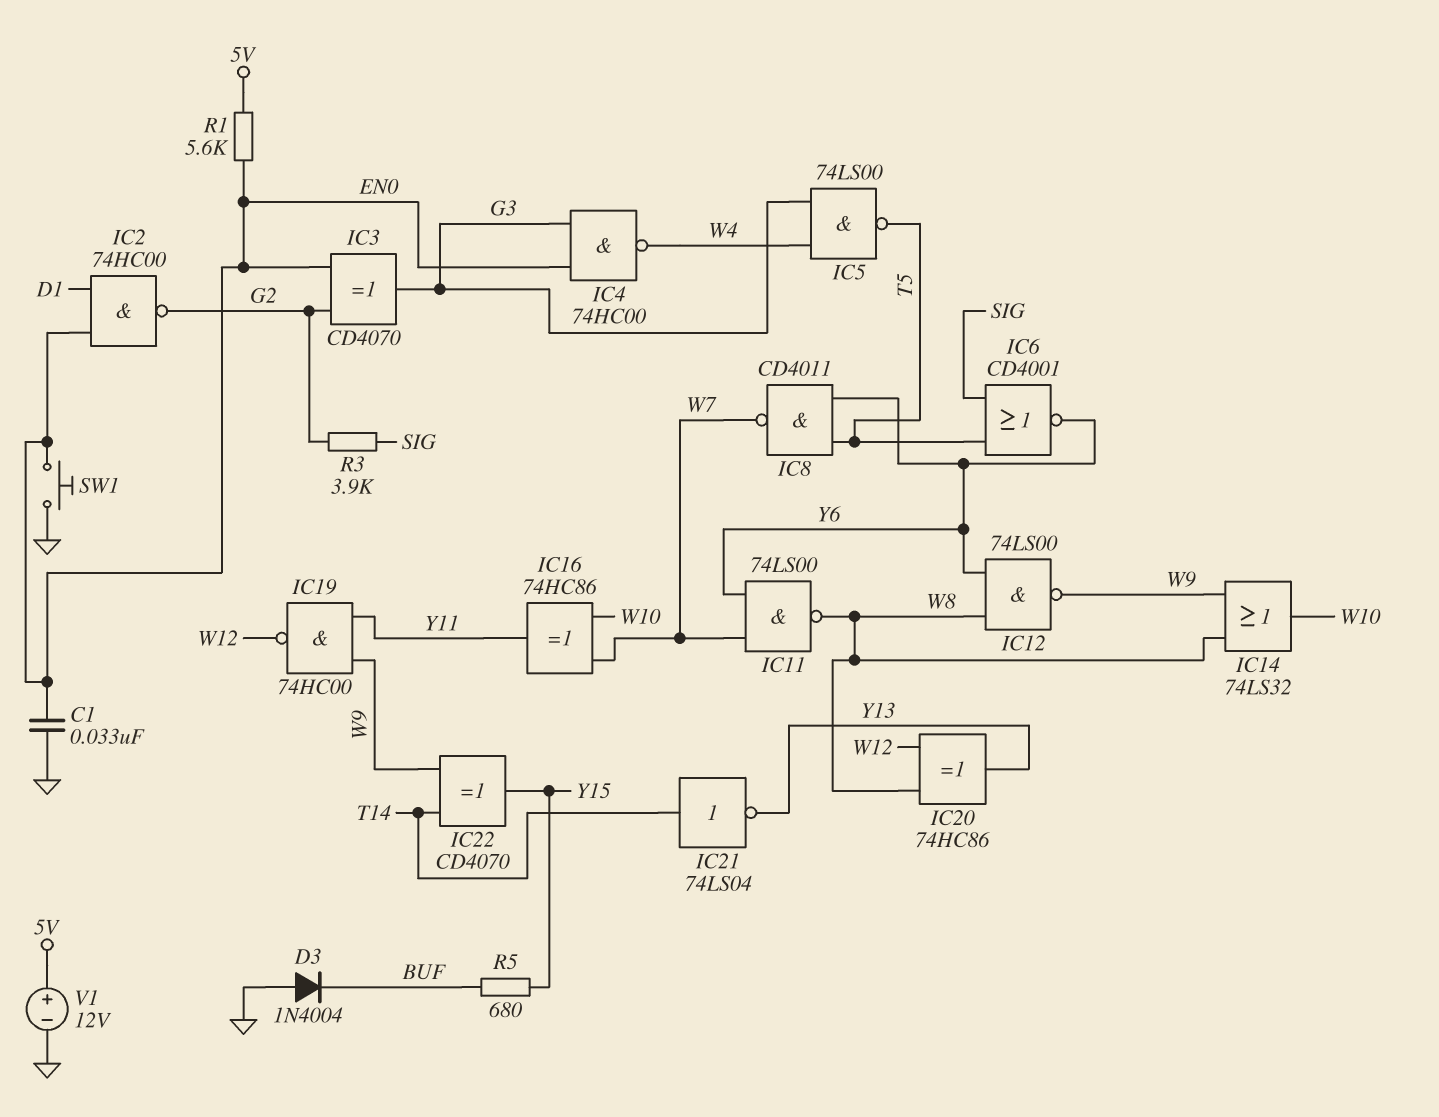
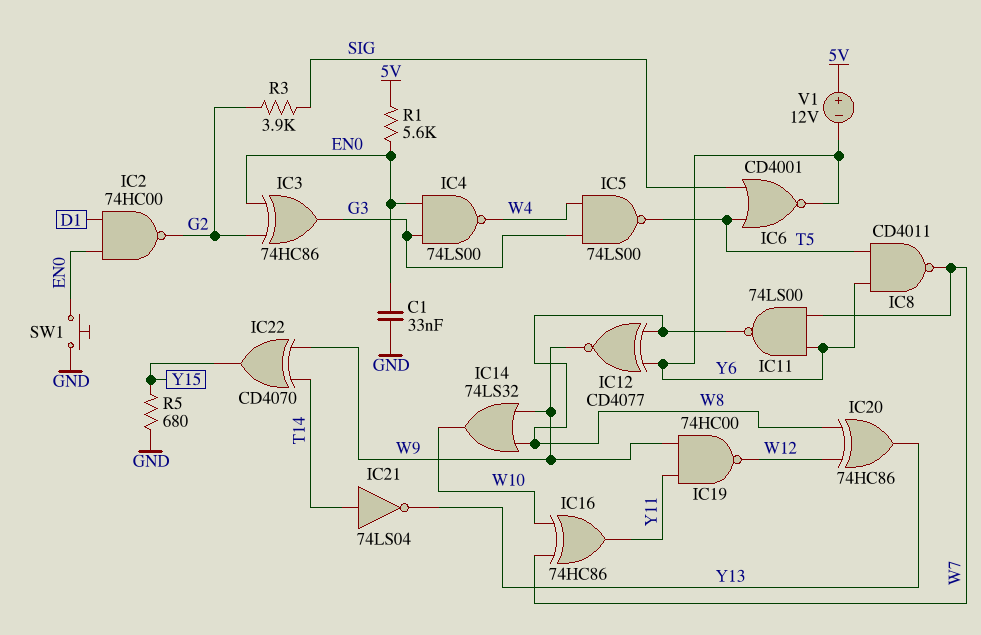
D3: diode 1N4004 (A GND, K BUF) -> none
IC3: XOR CD4070 (in EN0, in G2, out G3) -> XOR 74HC86 (in EN0, in G2, out G3)
IC4: NAND 74HC00 (in EN0, in G3, out W4) -> NAND 74LS00 (in EN0, in G3, out W4)
IC12: NAND 74LS00 (in W8, in Y6, out W9) -> XNOR CD4077 (in W8, in Y6, out W9)
R5: 680 (BUF, Y15) -> 680 (GND, Y15)
V1: 12V (plus 5V, minus GND) -> 12V (plus 5V, minus Y6)

